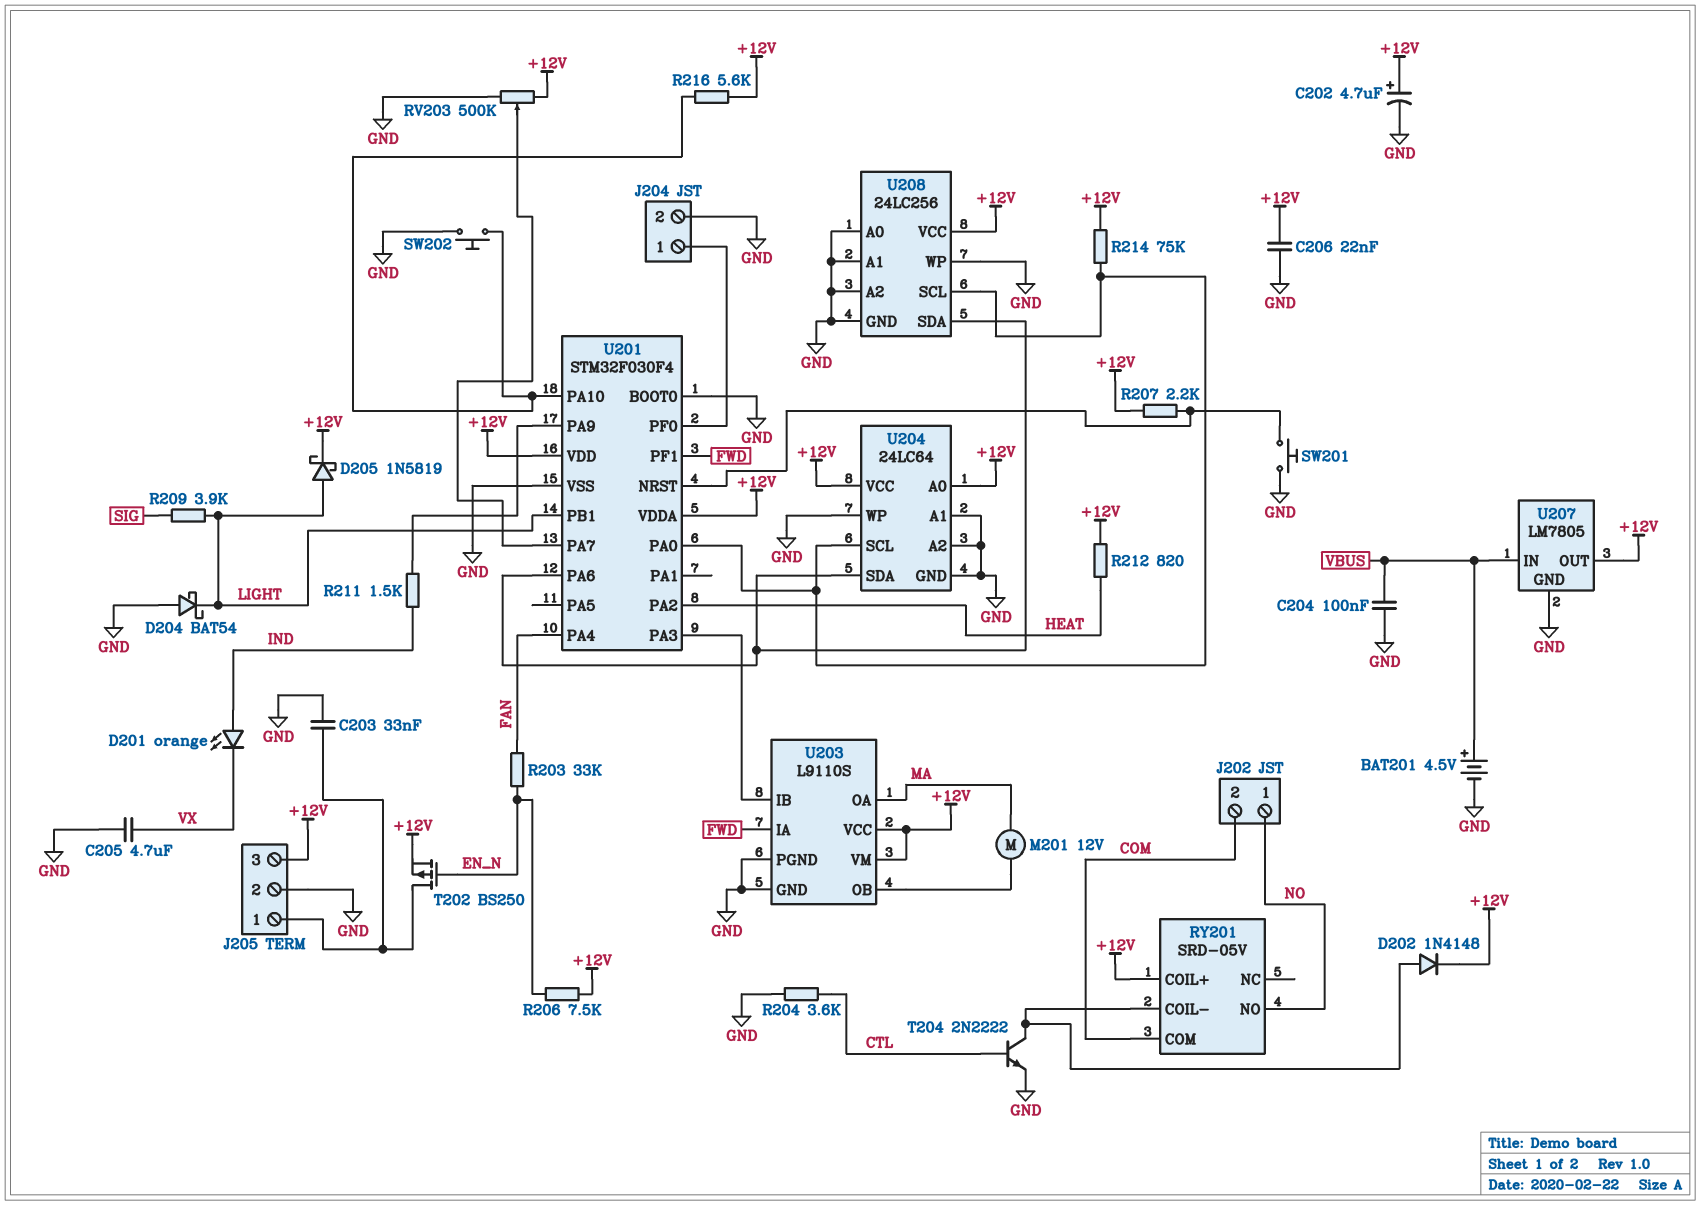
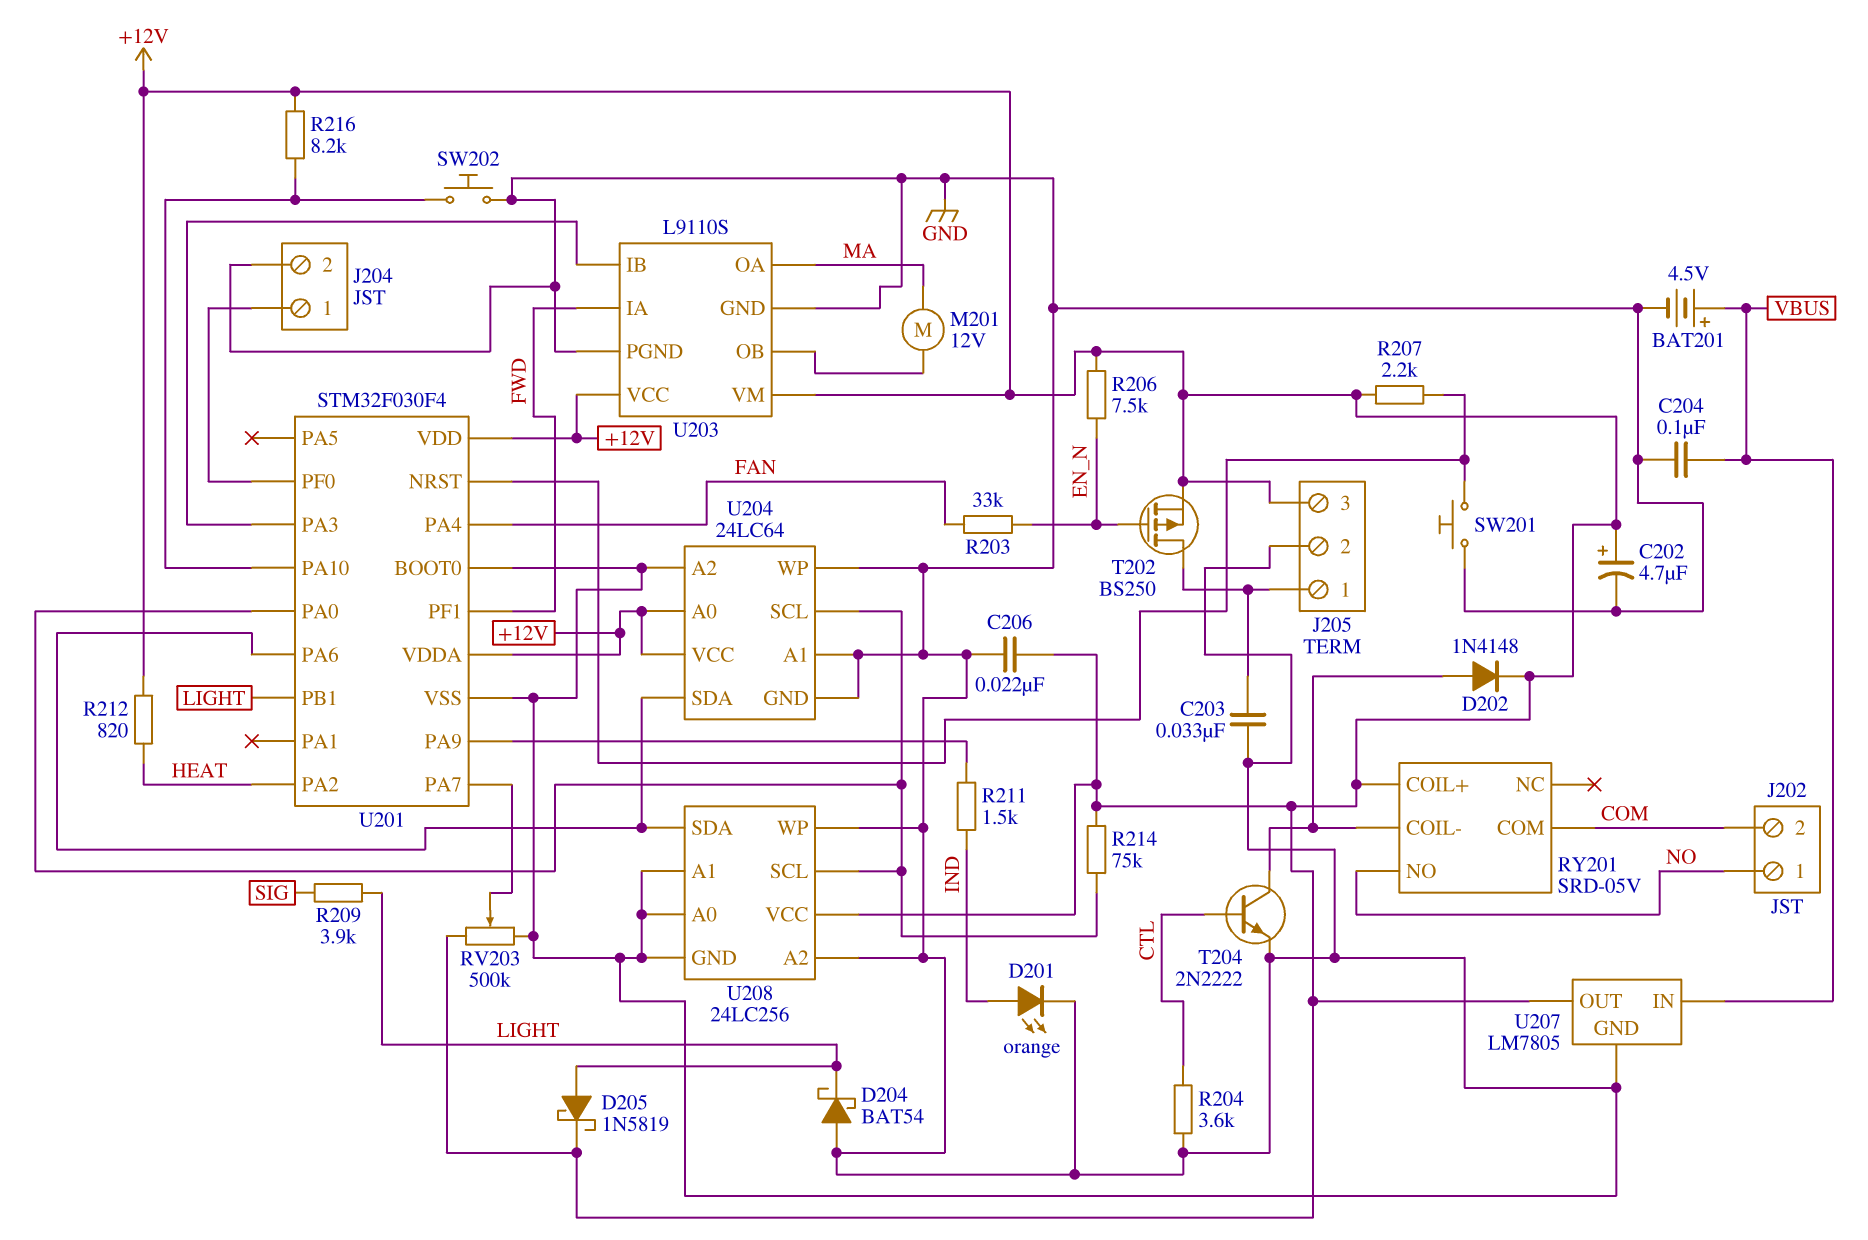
C205: 4.7uF (GND, VX) -> none
D201: LED orange (A IND, K VX) -> LED orange (A IND, K GND)
R216: 5.6k (+12V, U201/PA10) -> 8.2k (+12V, U201/PA10)

